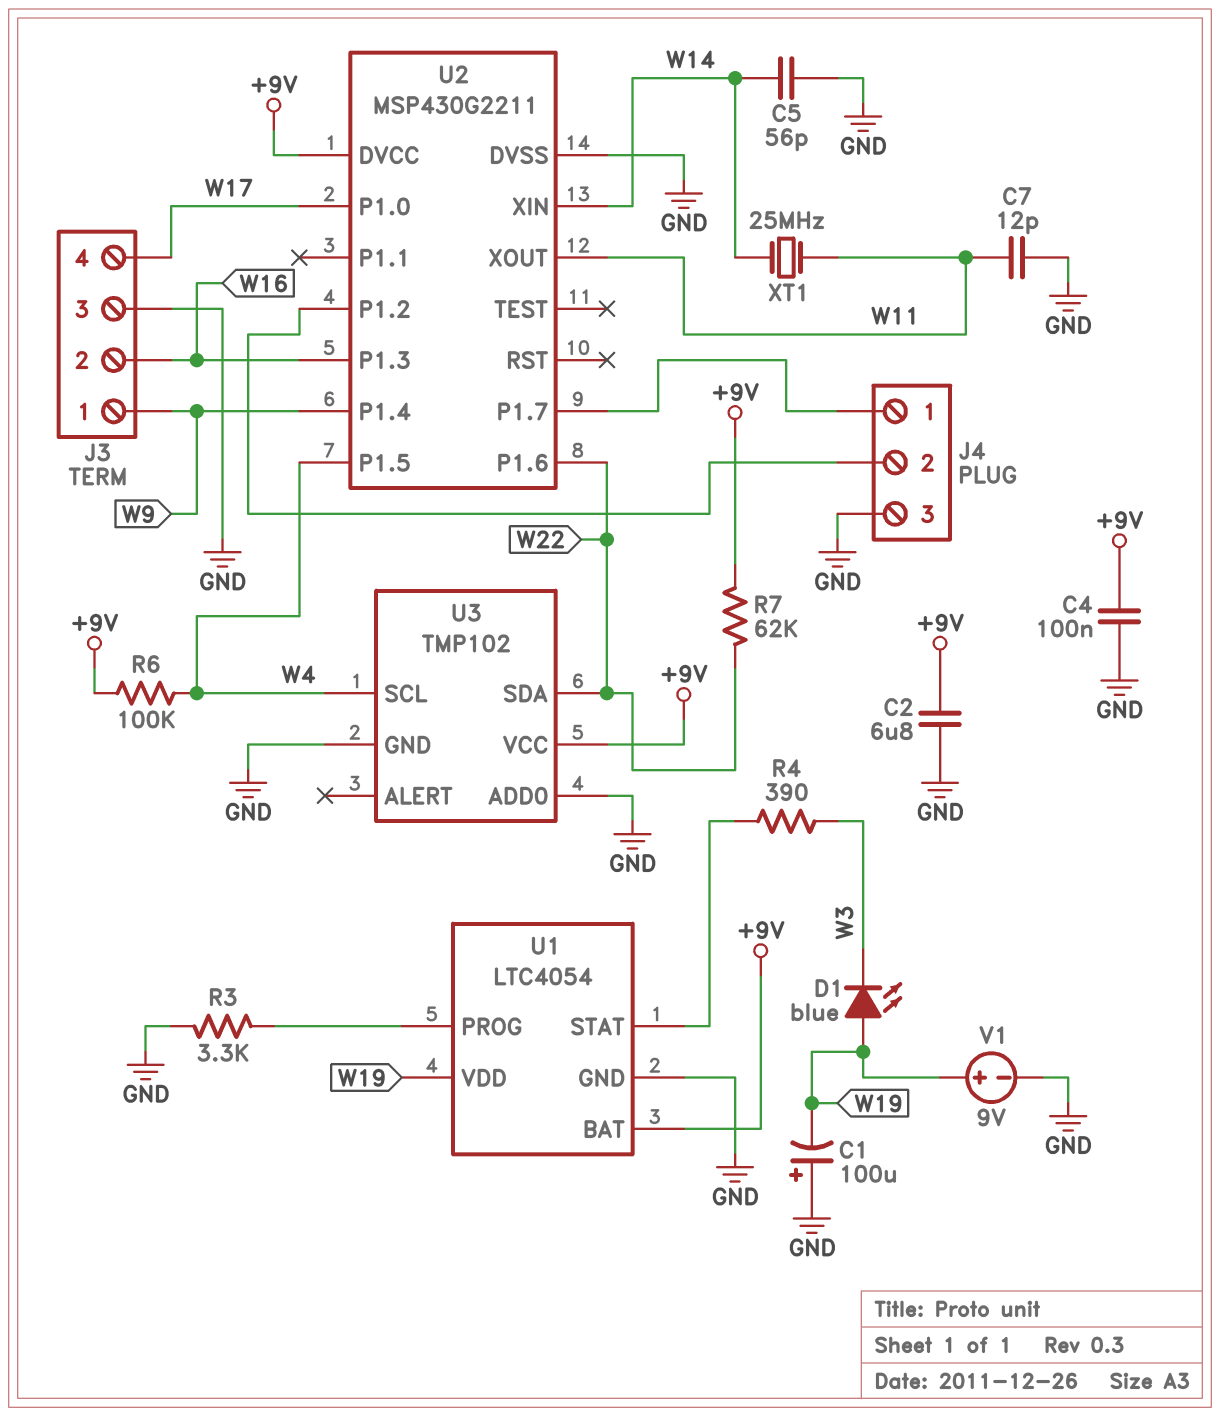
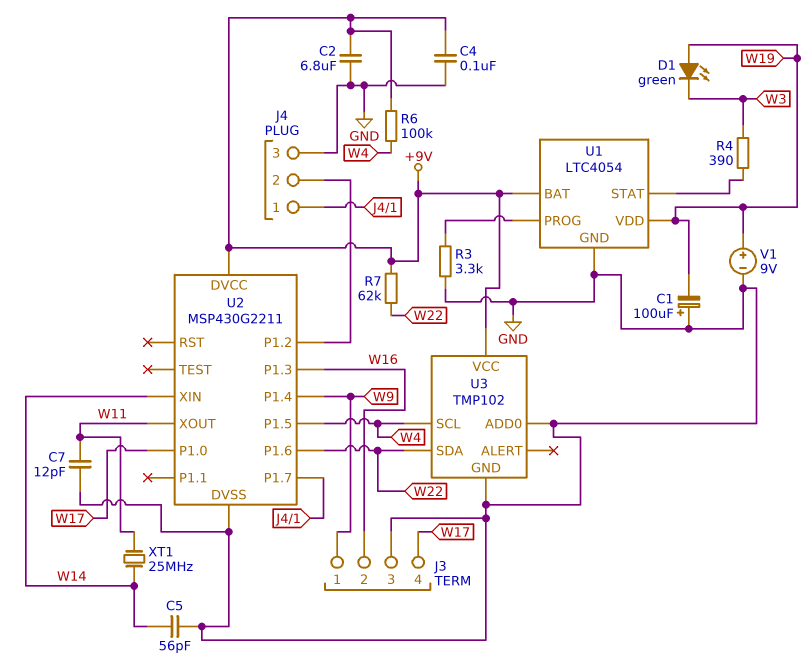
D1: LED blue (A W19, K W3) -> LED green (A W19, K W3)

